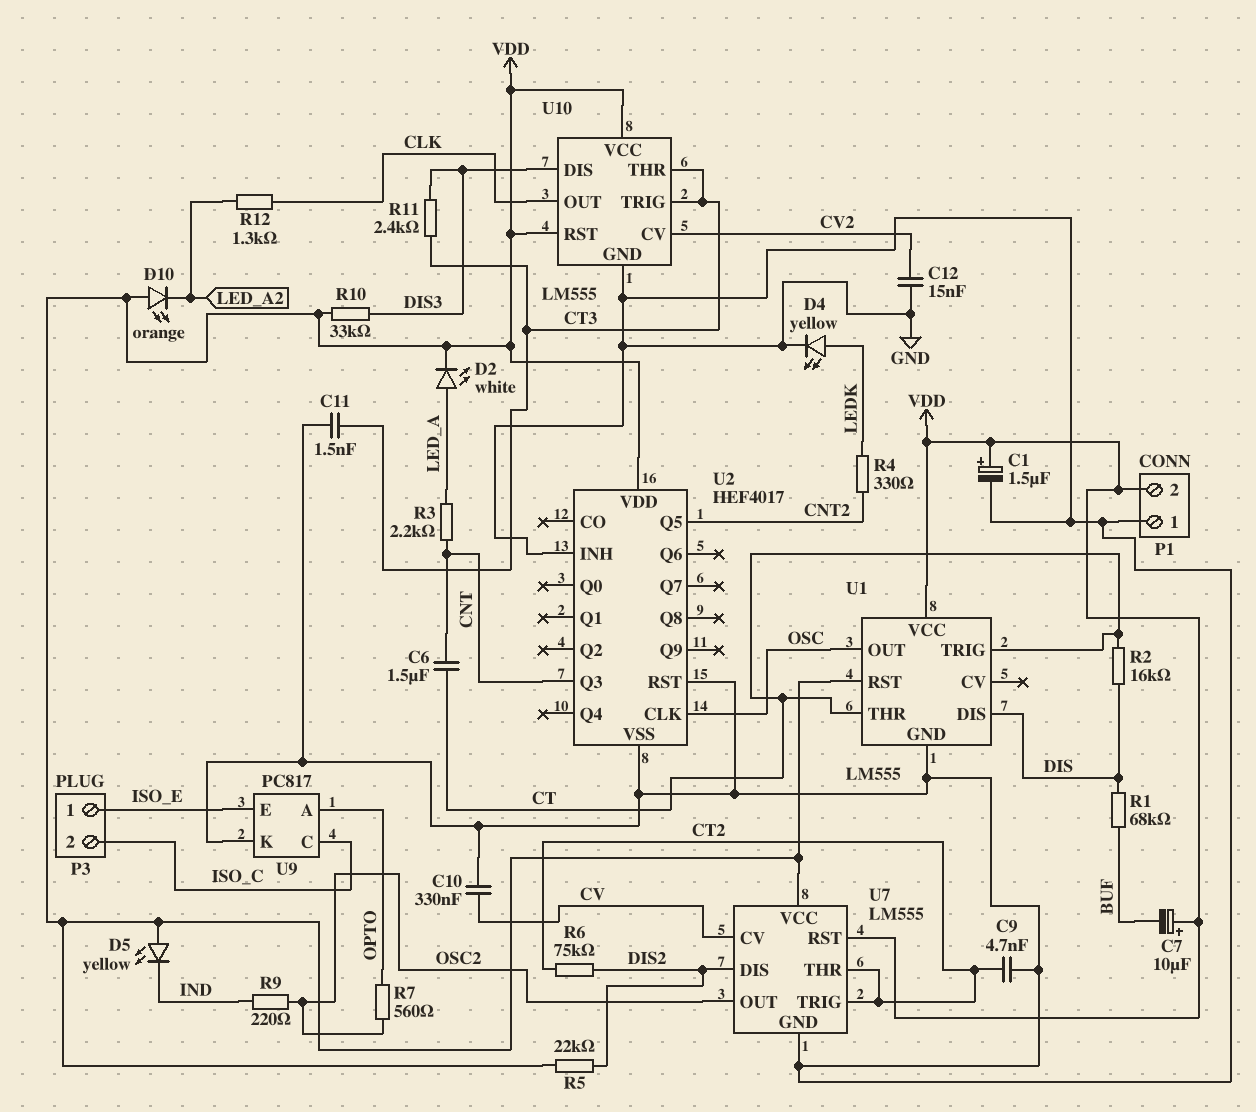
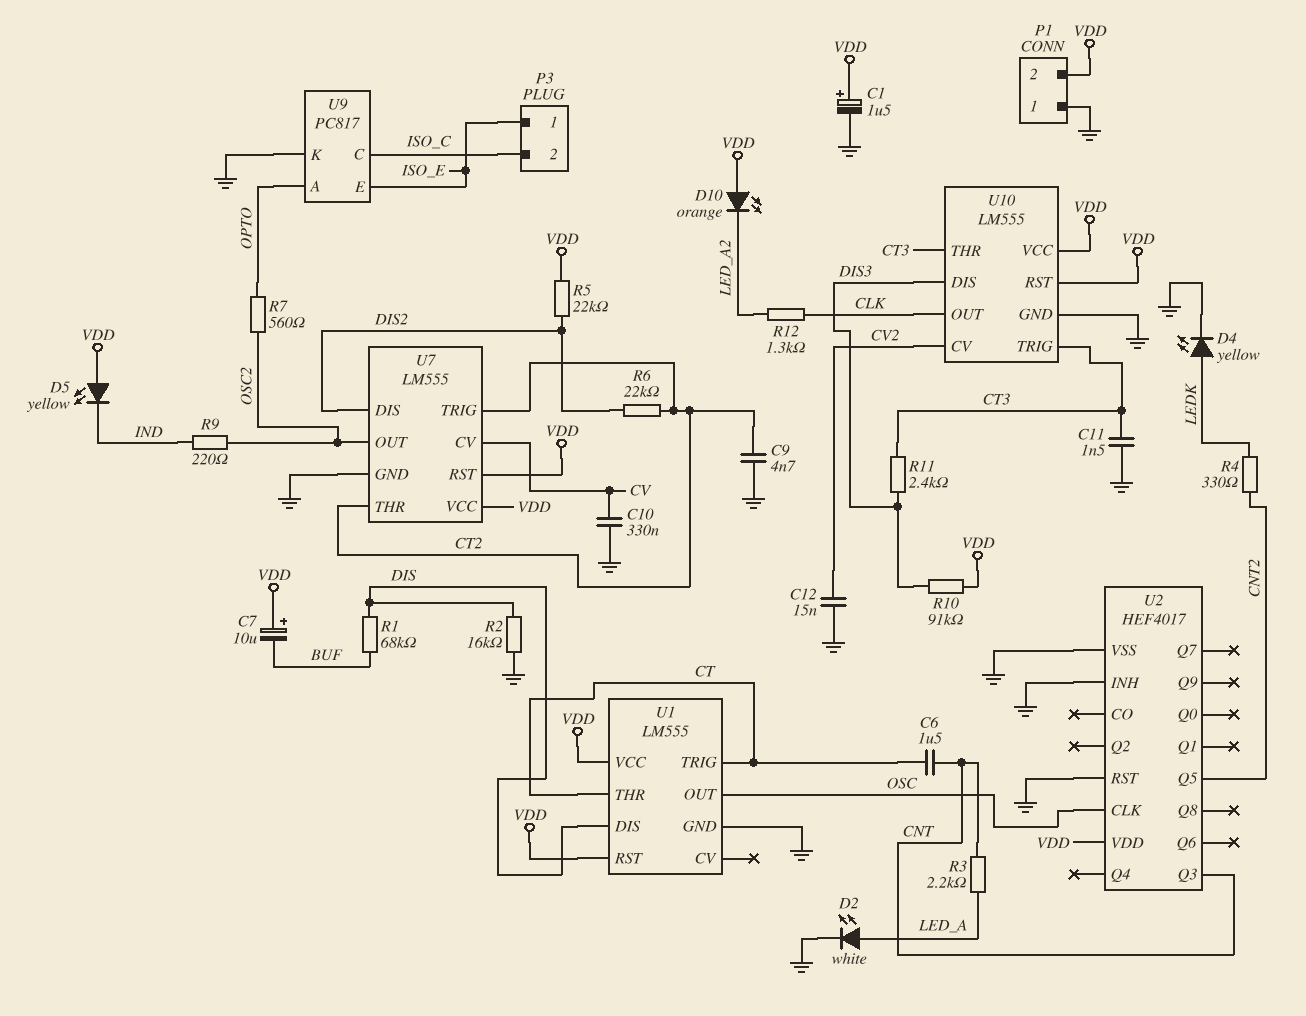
D2: LED white (A LED_A, K VDD) -> LED white (A LED_A, K GND)
R2: 16k (CT, DIS) -> 16k (DIS, GND)
R6: 75k (CT2, DIS2) -> 22k (CT2, DIS2)
R10: 33k (DIS3, VDD) -> 91k (DIS3, VDD)

